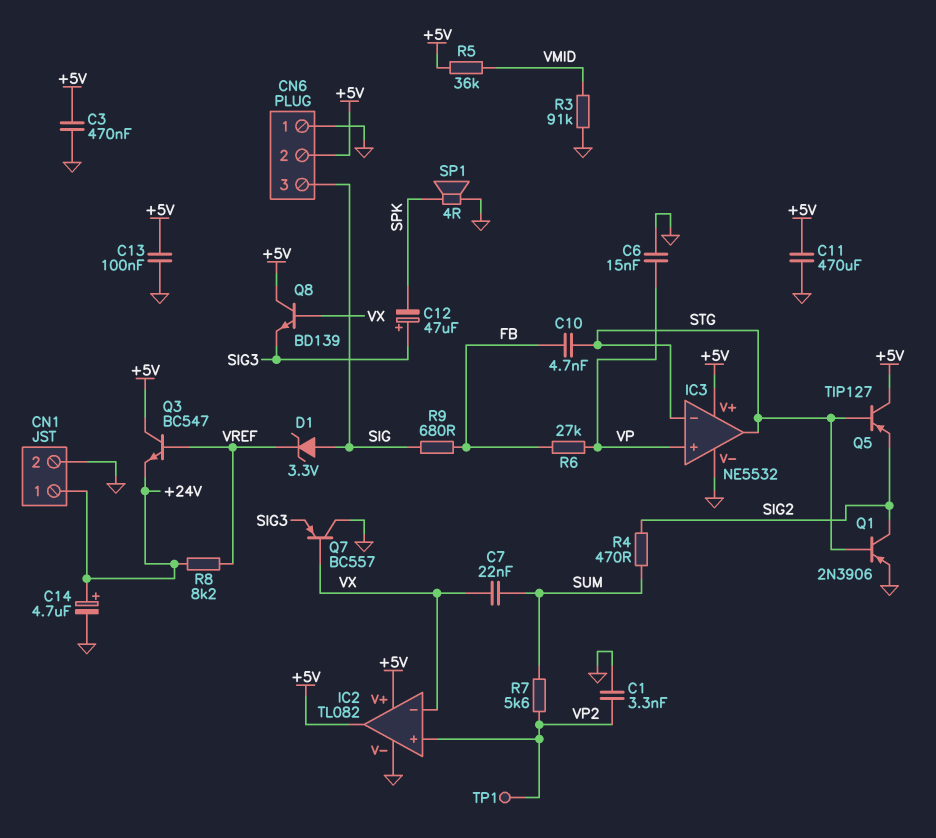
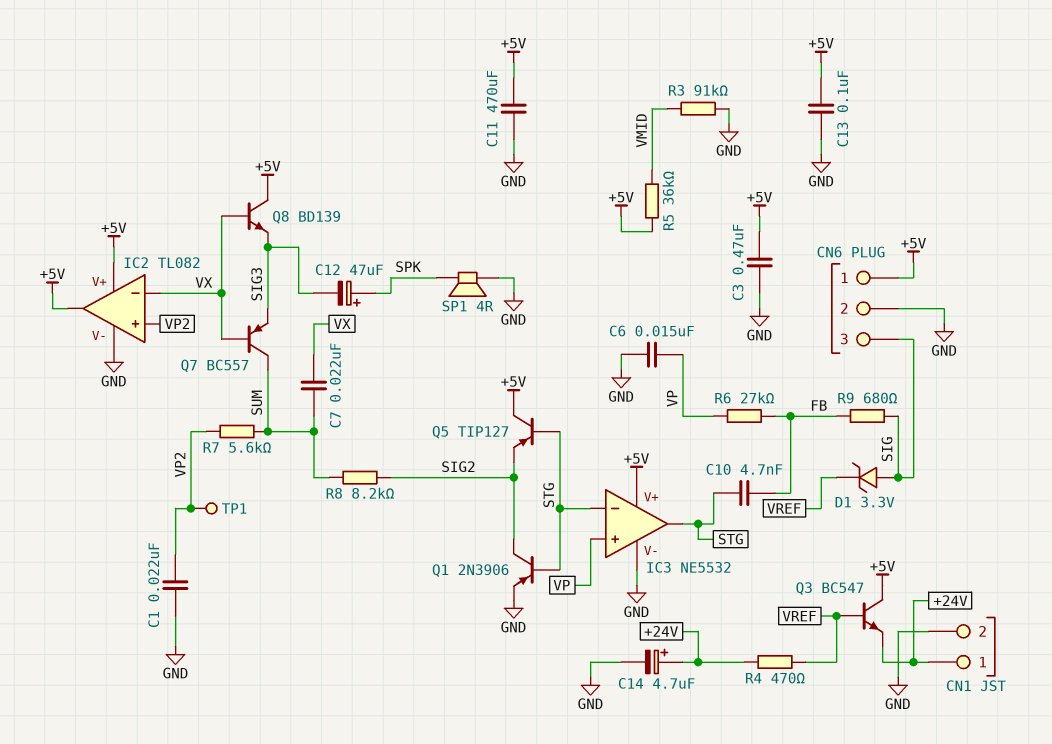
C1: 3.3nF (GND, VP2) -> 22nF (GND, VP2)
C12: 47uF (plus SIG3, minus SPK) -> 47uF (plus SPK, minus SIG3)
CN6 pin 1: GND -> +5V
CN6 pin 2: +5V -> GND
Q7: PNP BC557 (B VX, C GND, E SIG3) -> PNP BC557 (B VX, C SUM, E SIG3)
R4: 470 (SIG2, SUM) -> 470 (+24V, VREF)
R8: 8.2k (+24V, VREF) -> 8.2k (SIG2, SUM)

